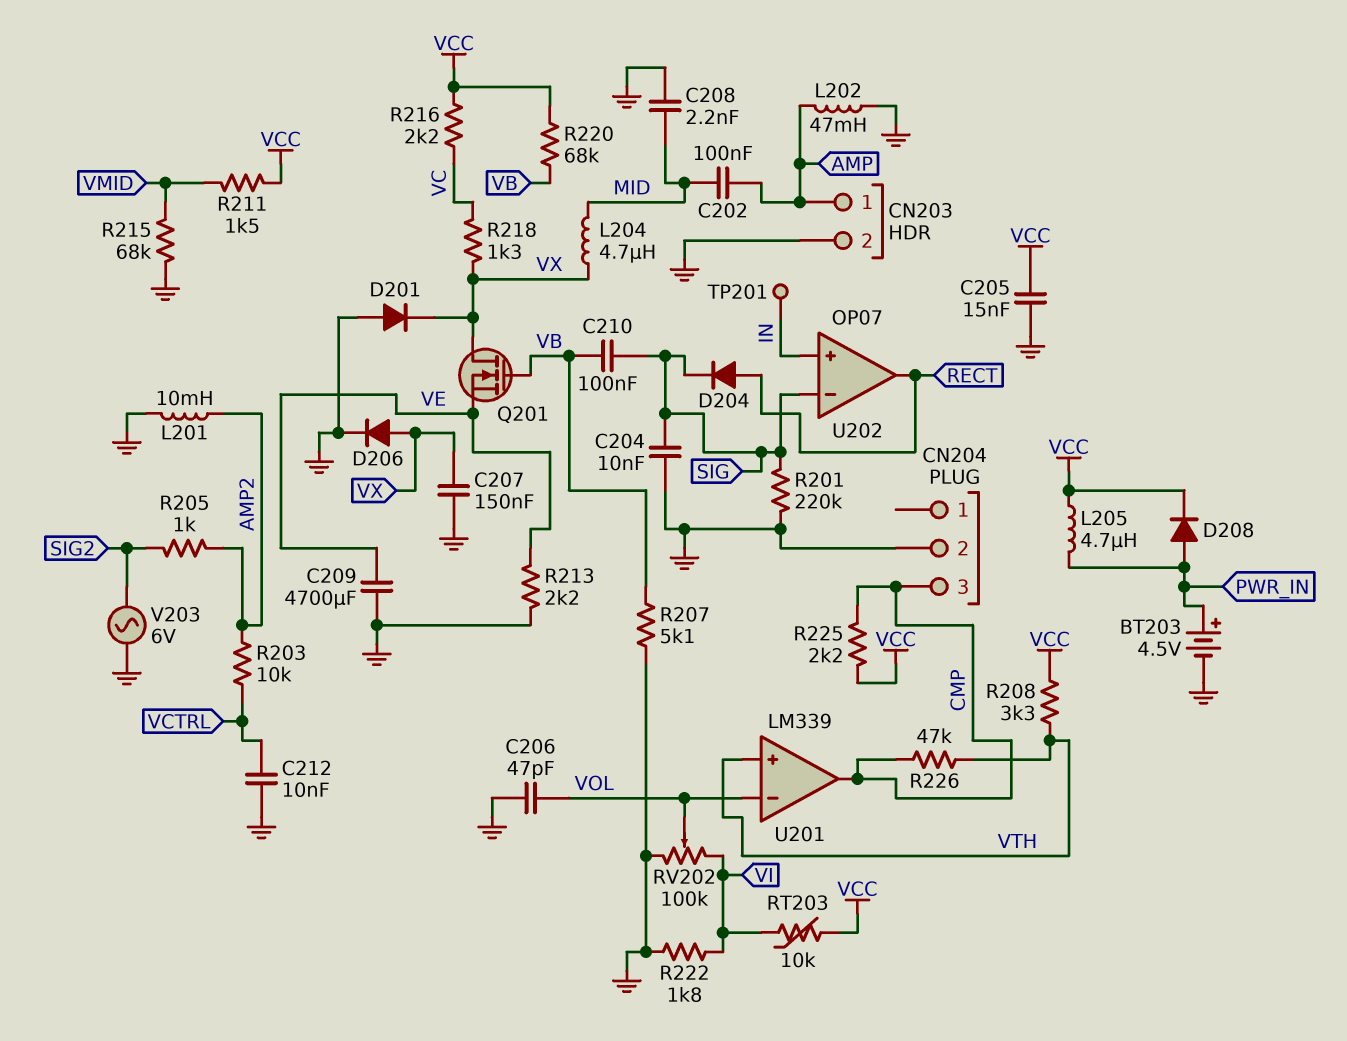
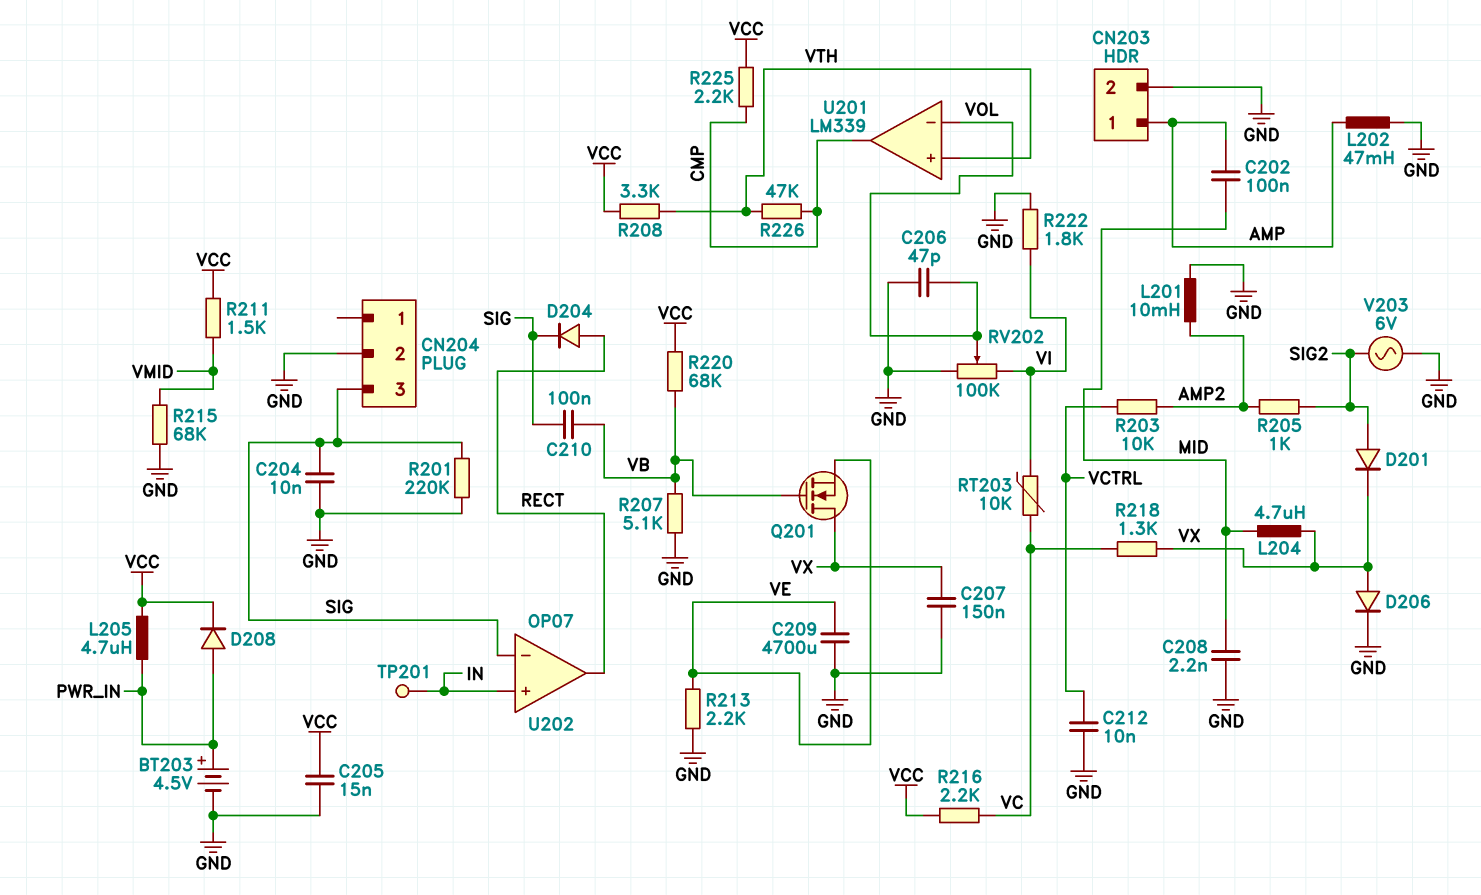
CN204 pin 3: CMP -> SIG
D201: diode (A GND, K VX) -> diode (A SIG2, K VX)
RT203: 10k (VCC, VI) -> 10k (VC, VI)

